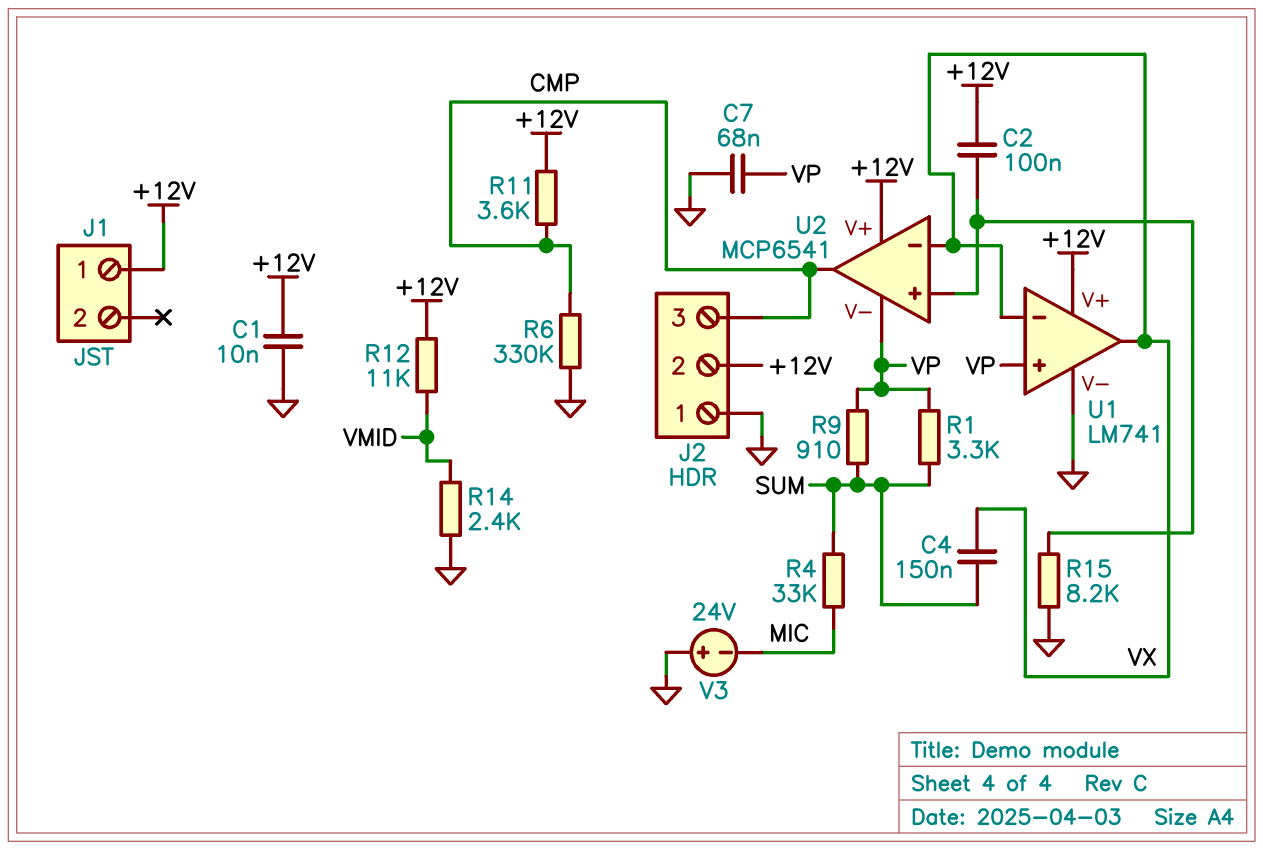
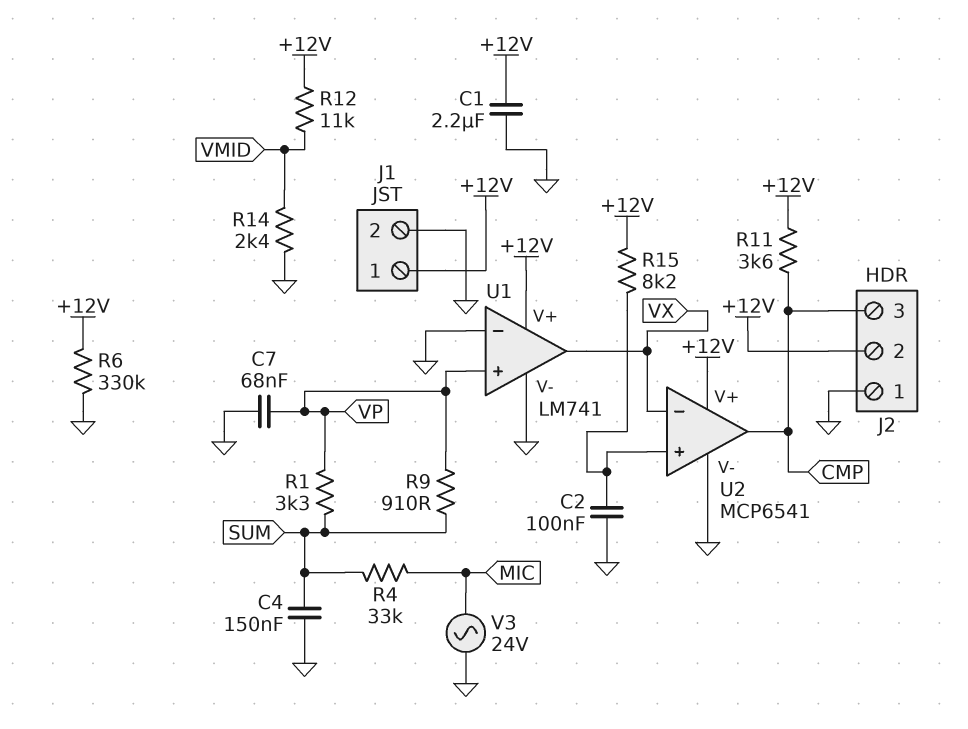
C1: 10nF (+12V, GND) -> 2.2uF (+12V, GND)
C2: 100nF (+12V, U2/in+) -> 100nF (GND, U2/in+)
C4: 150nF (SUM, VX) -> 150nF (GND, SUM)
J1 pin 2: none -> GND
R6: 330k (CMP, GND) -> 330k (+12V, GND)
R15: 8.2k (GND, U2/in+) -> 8.2k (+12V, U2/in+)
U1 pin in-: VX -> GND
U2 pin V-: VP -> GND
V3: 24V (plus GND, minus MIC) -> AC 24V (GND, MIC)

